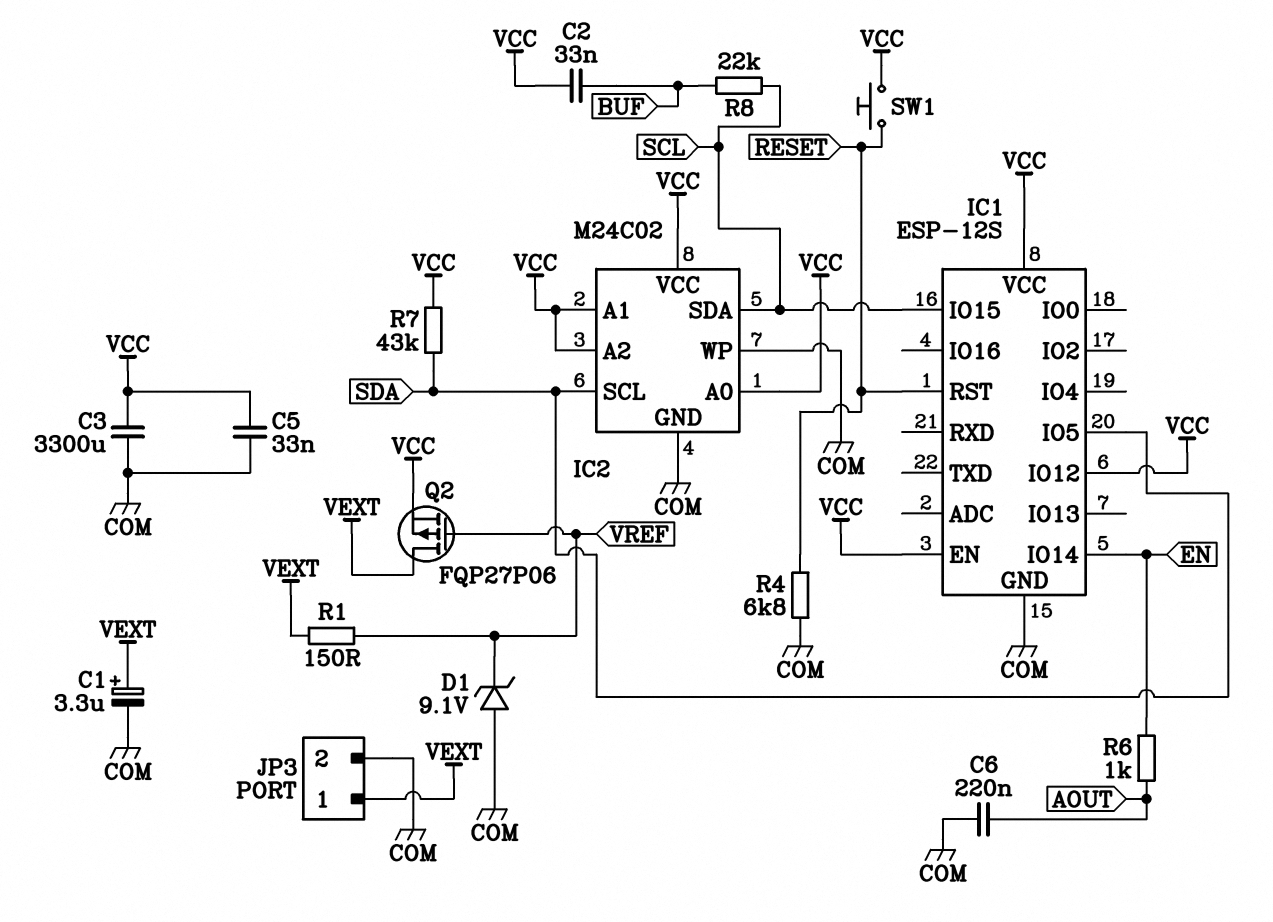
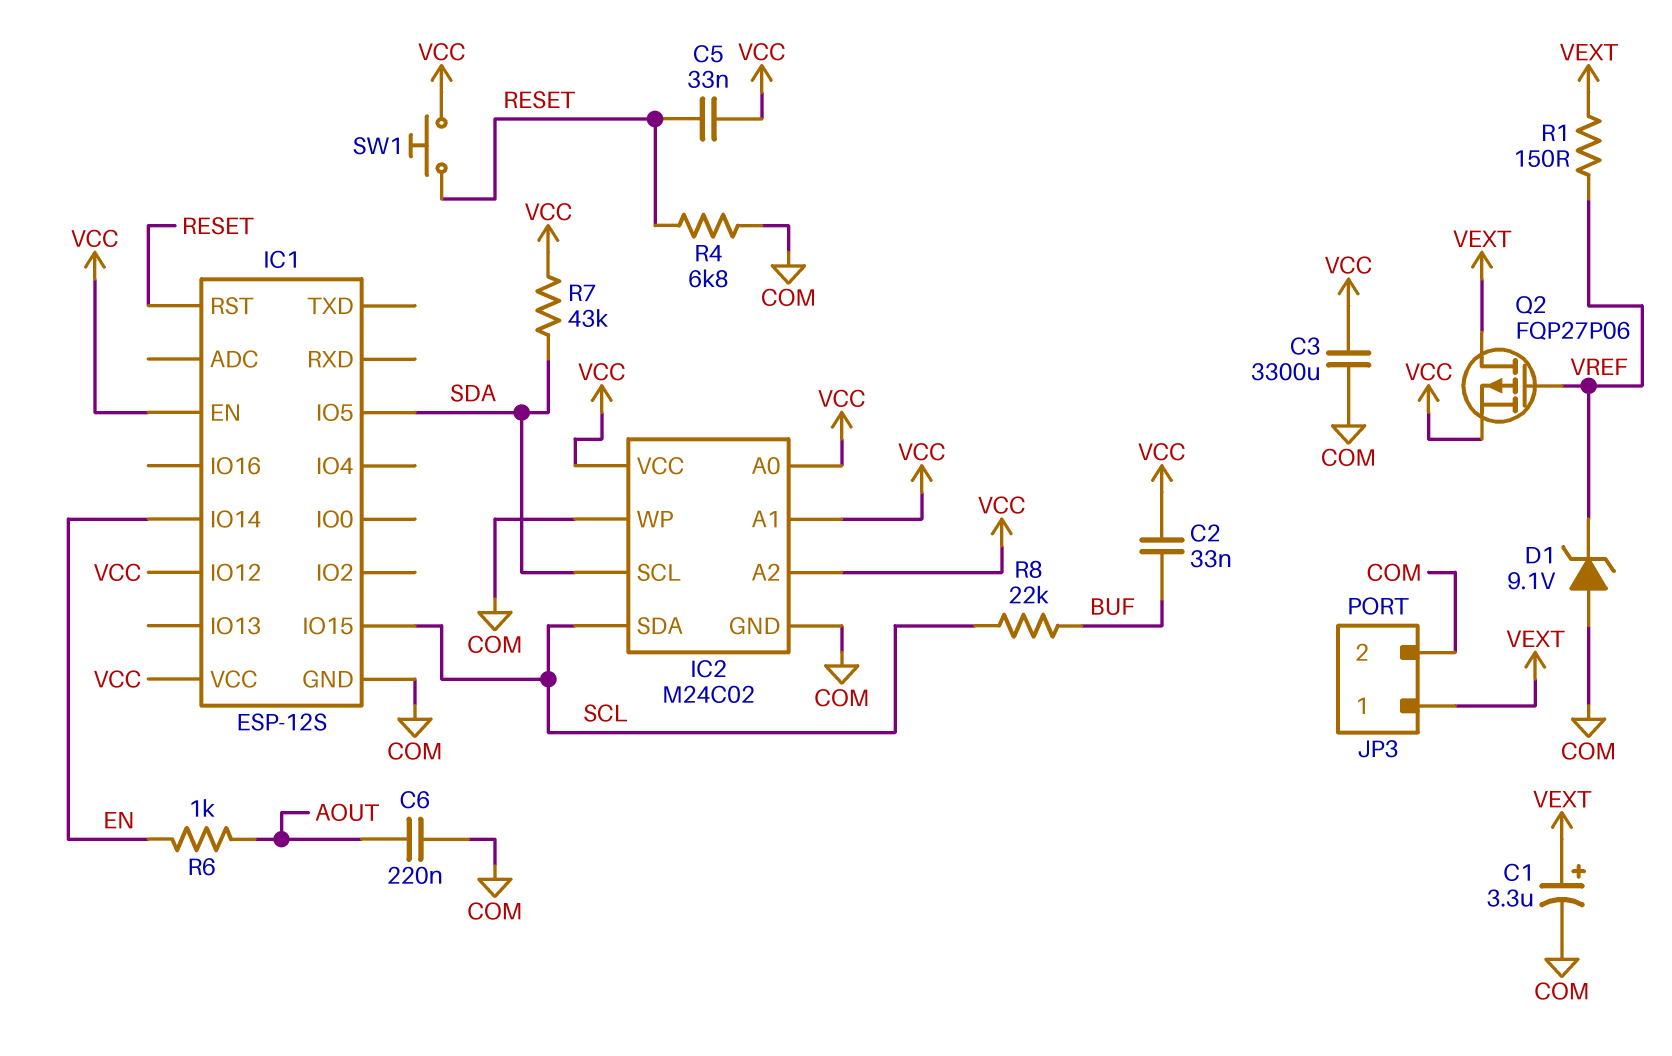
C5: 33nF (COM, VCC) -> 33nF (RESET, VCC)

